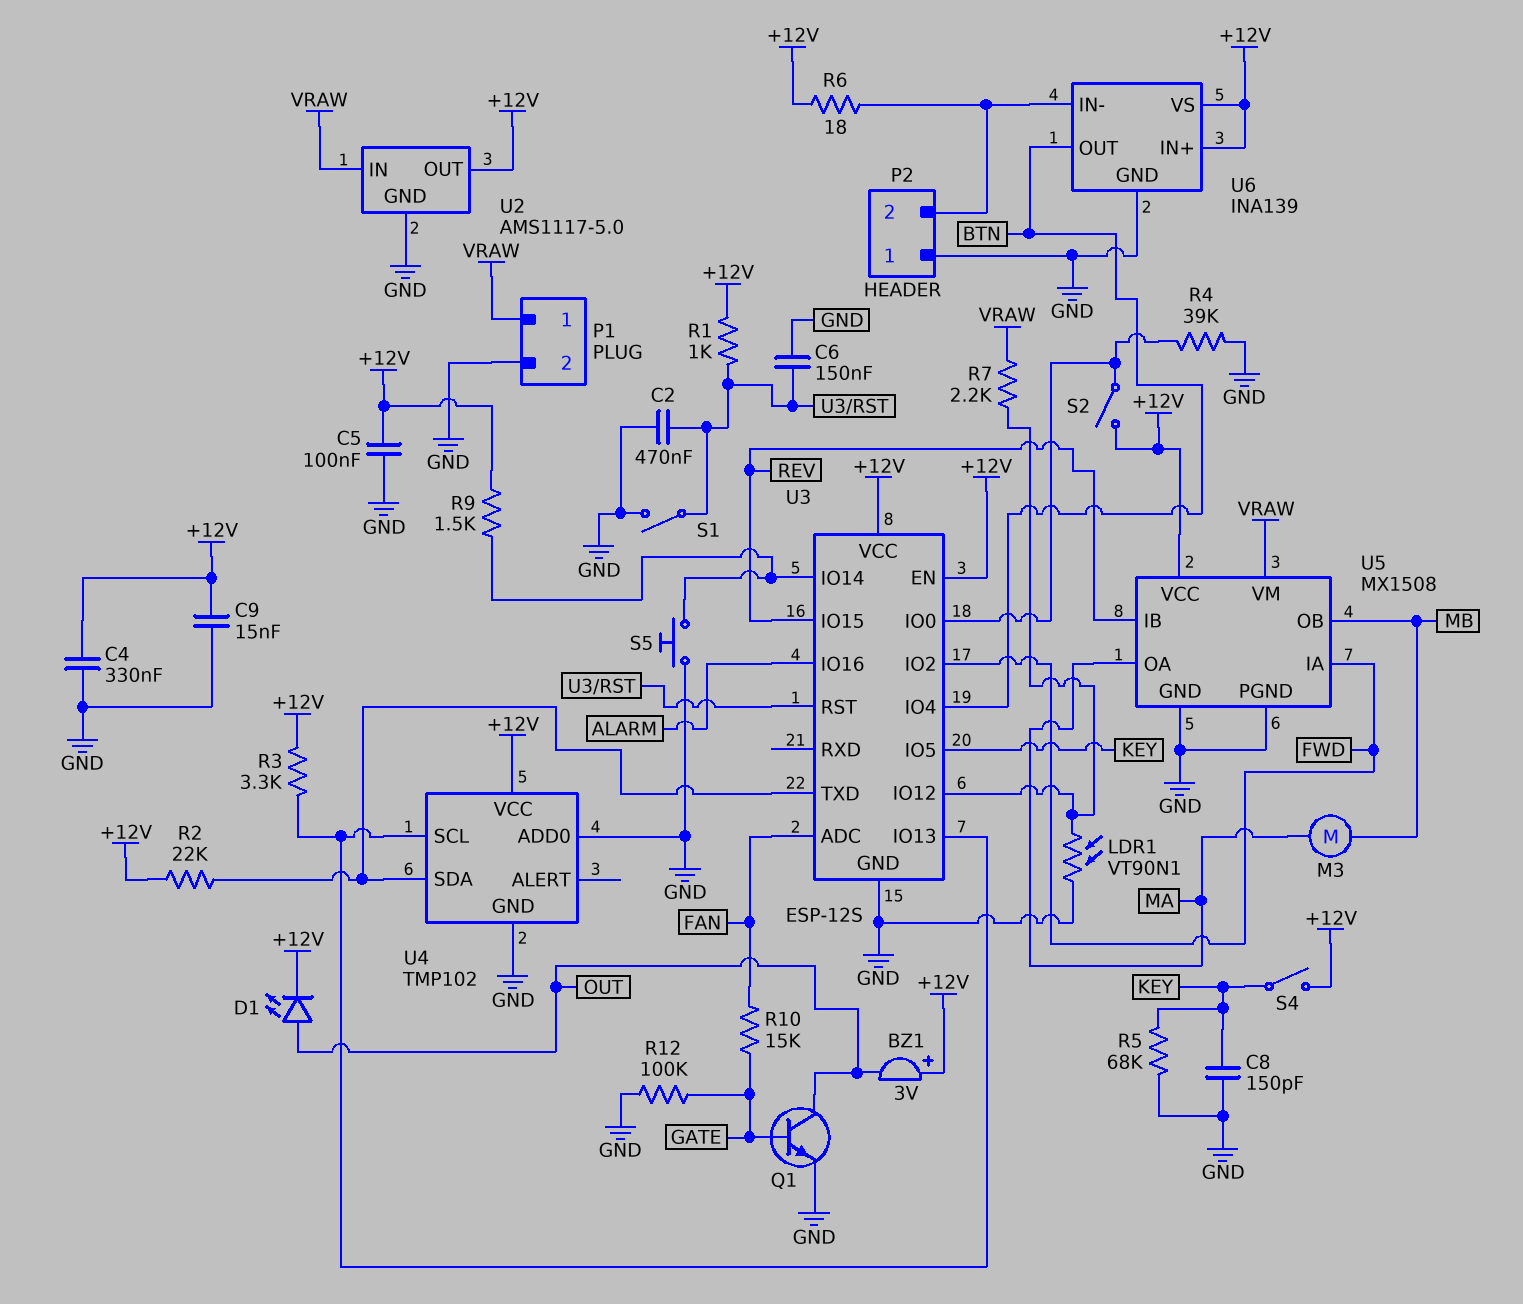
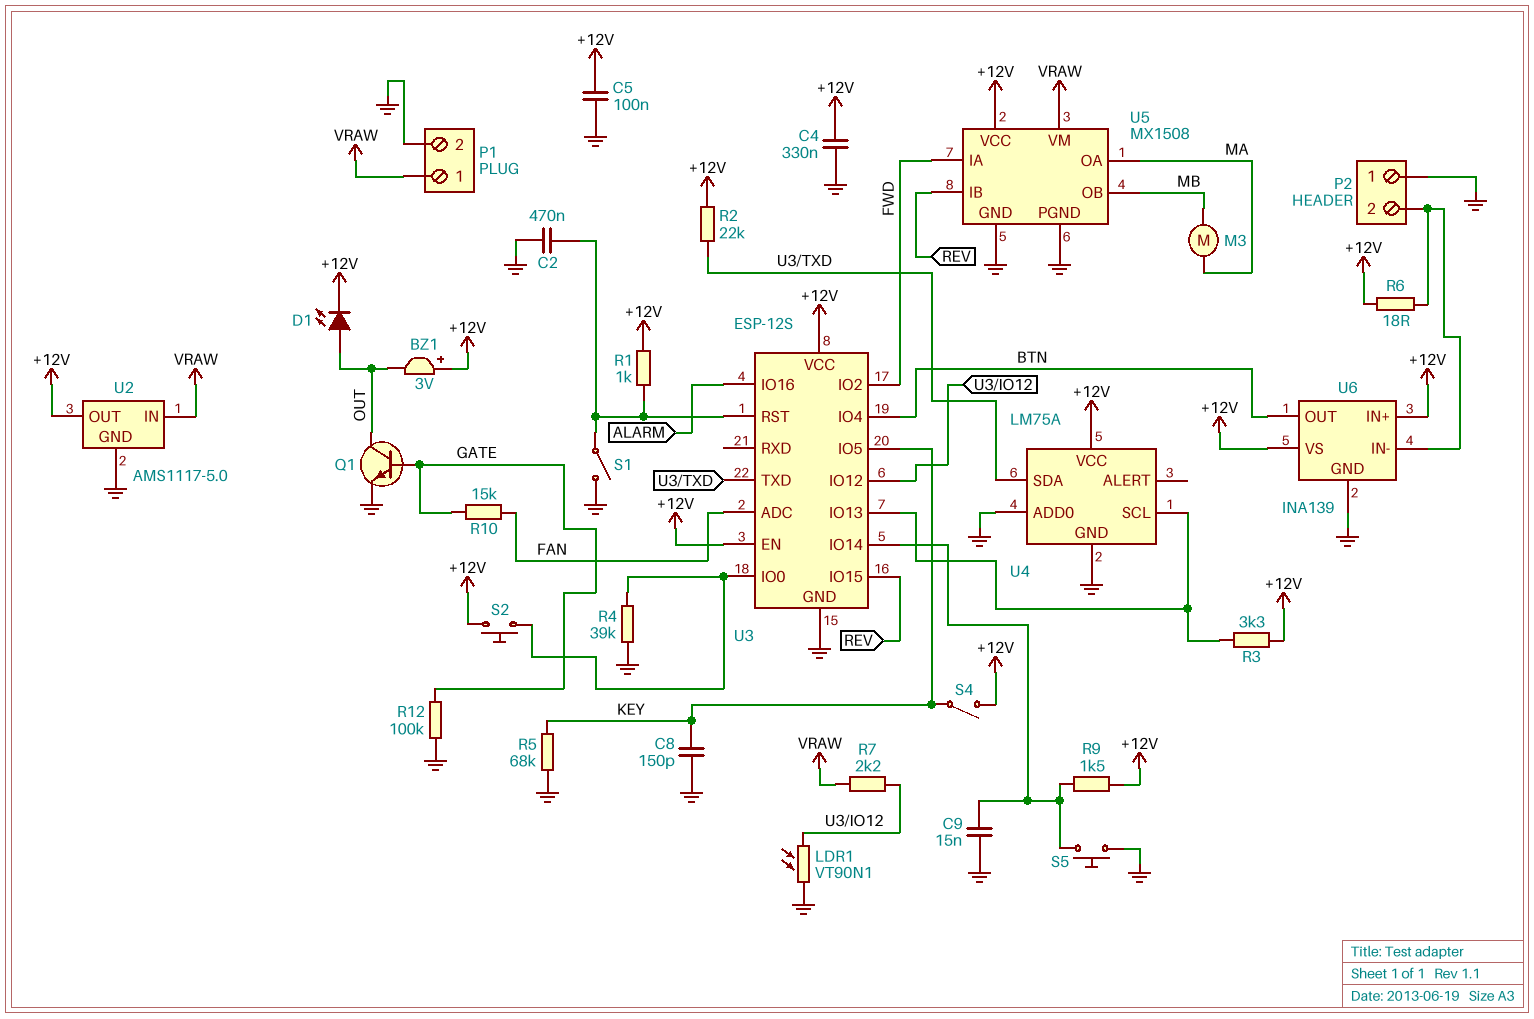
C6: 150nF (GND, U3/RST) -> none
C9: 15nF (+12V, GND) -> 15nF (GND, U3/IO14)
S2: switch (+12V, U3/IO0) -> button (+12V, U3/IO0)
U4: TMP102 -> LM75A

